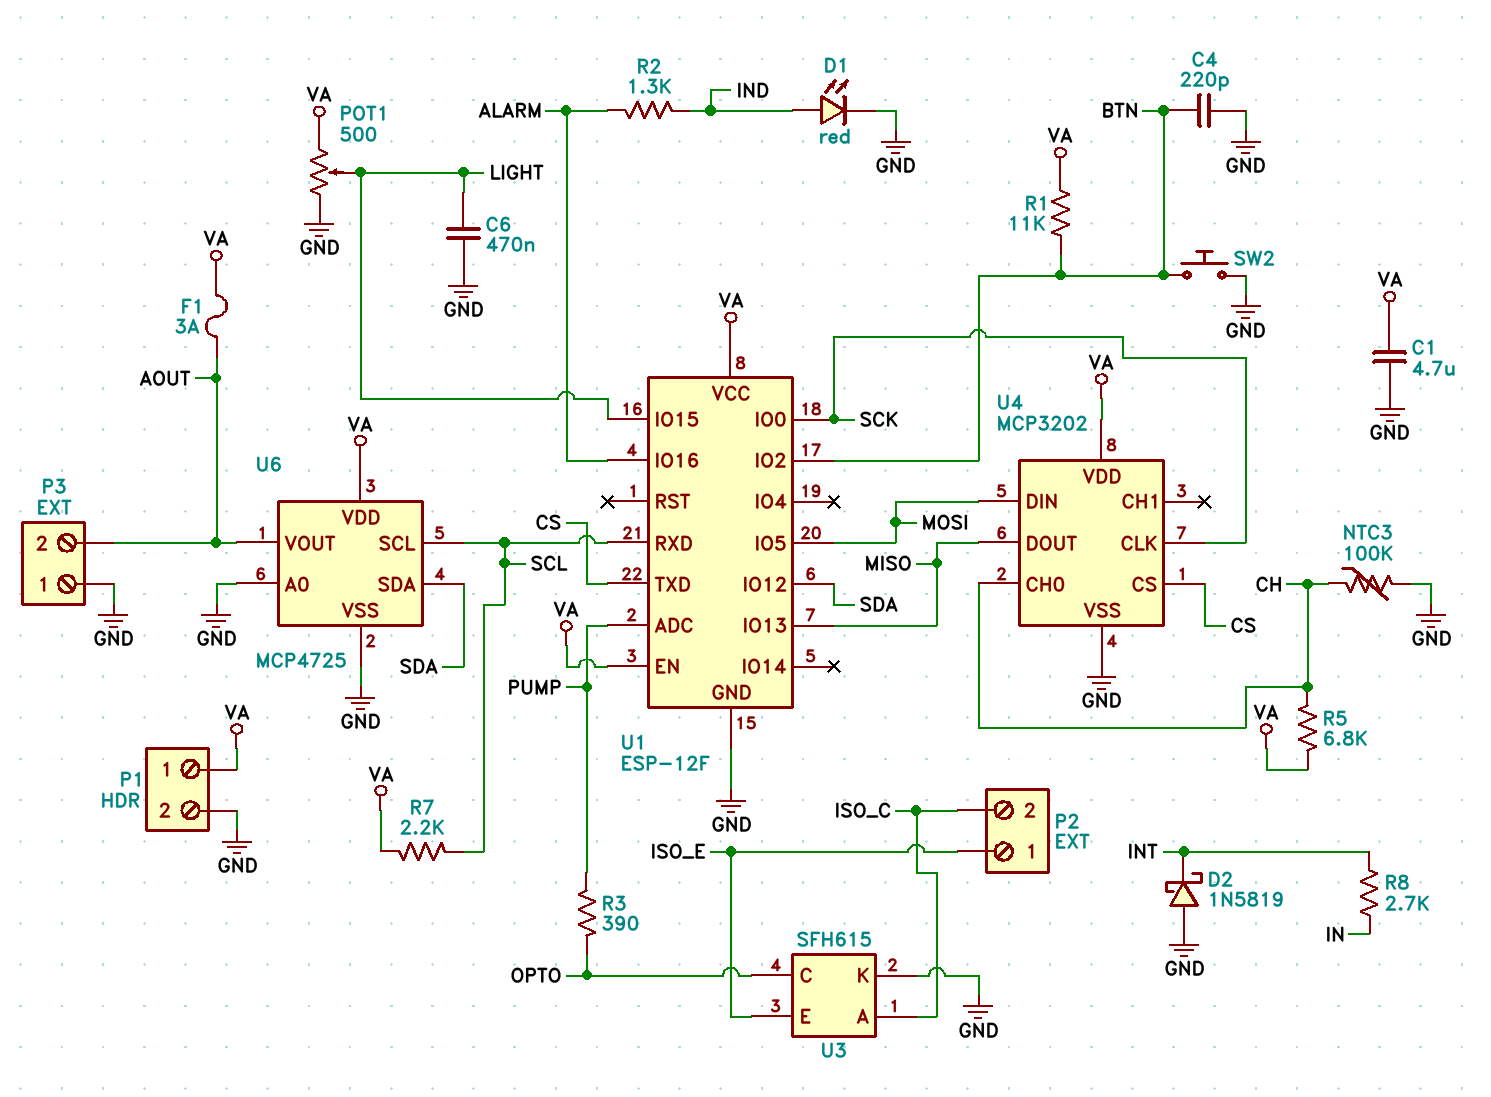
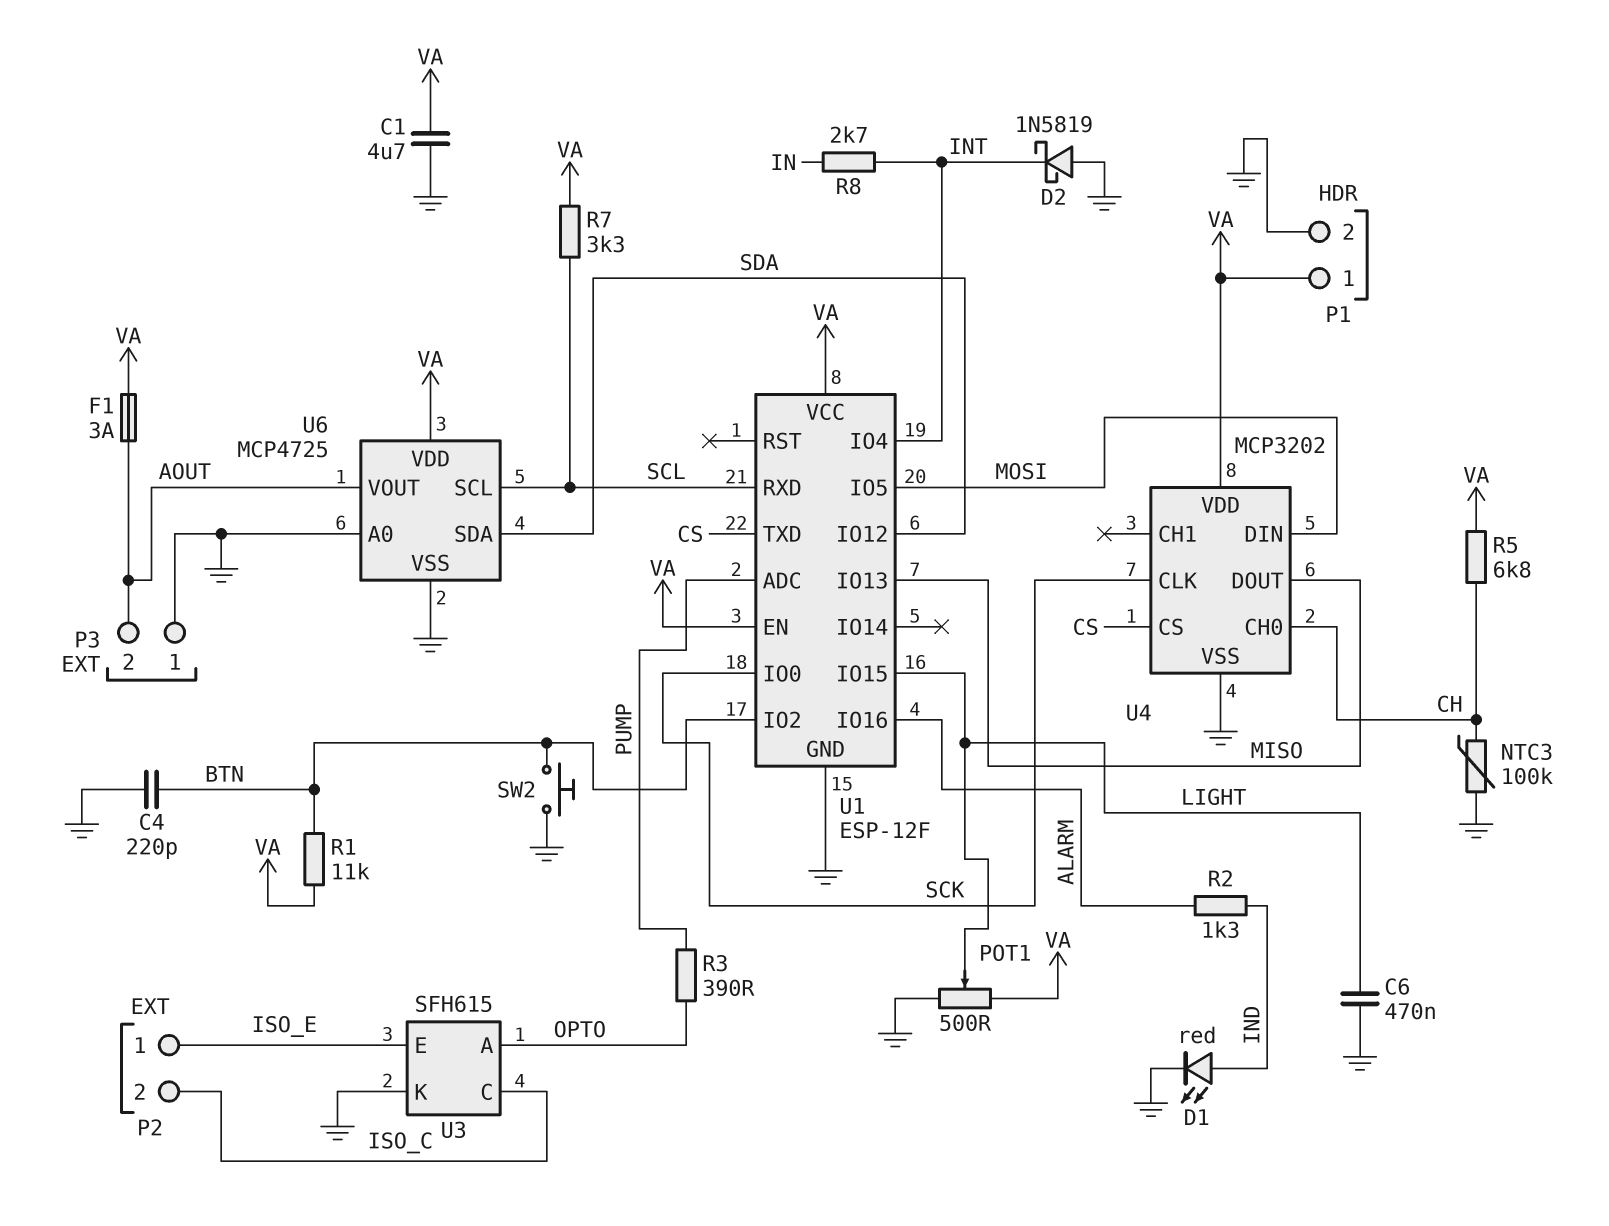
R7: 2.2k (SCL, VA) -> 3.3k (SCL, VA)
U1 pin IO4: none -> INT
U3 pin A: ISO_C -> OPTO
U3 pin C: OPTO -> ISO_C

